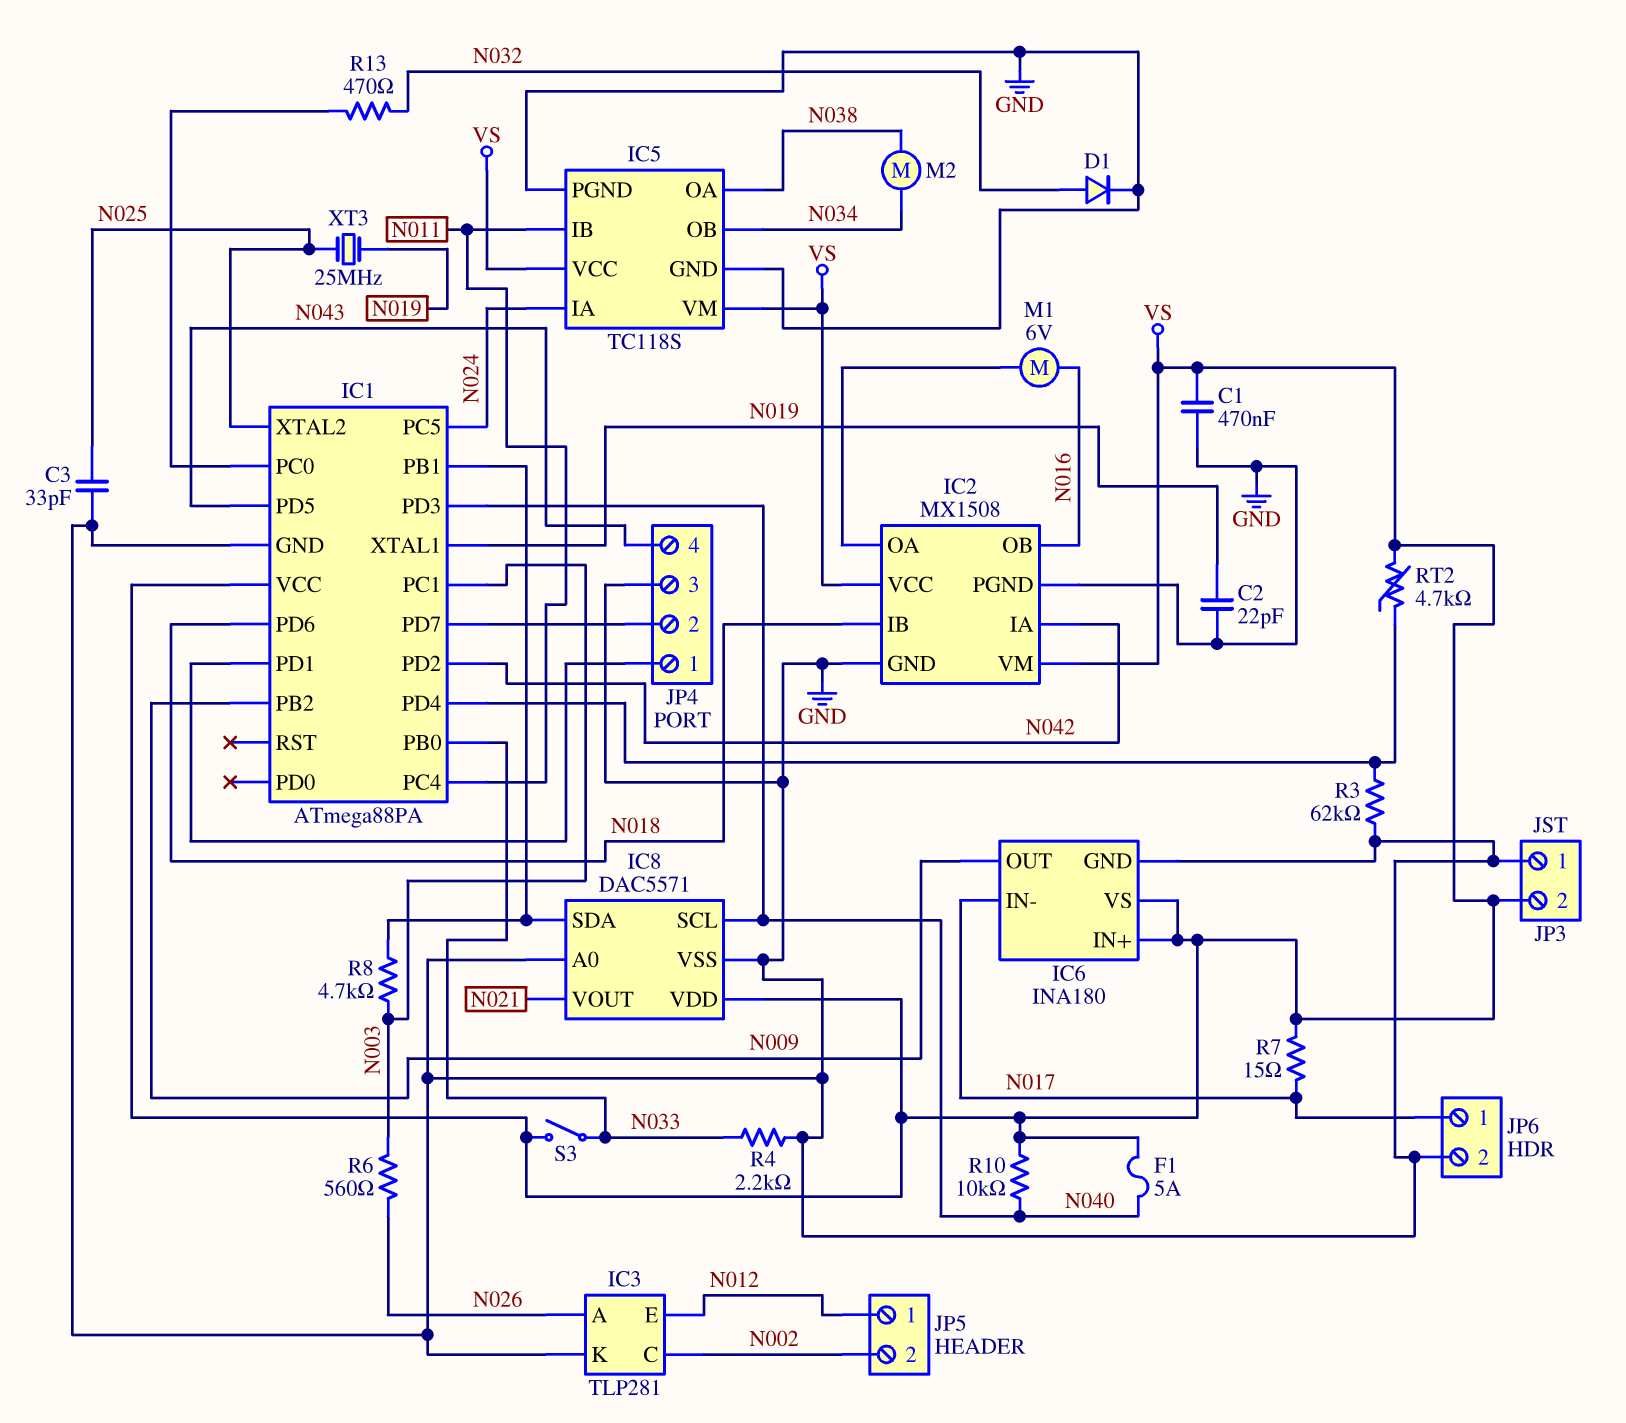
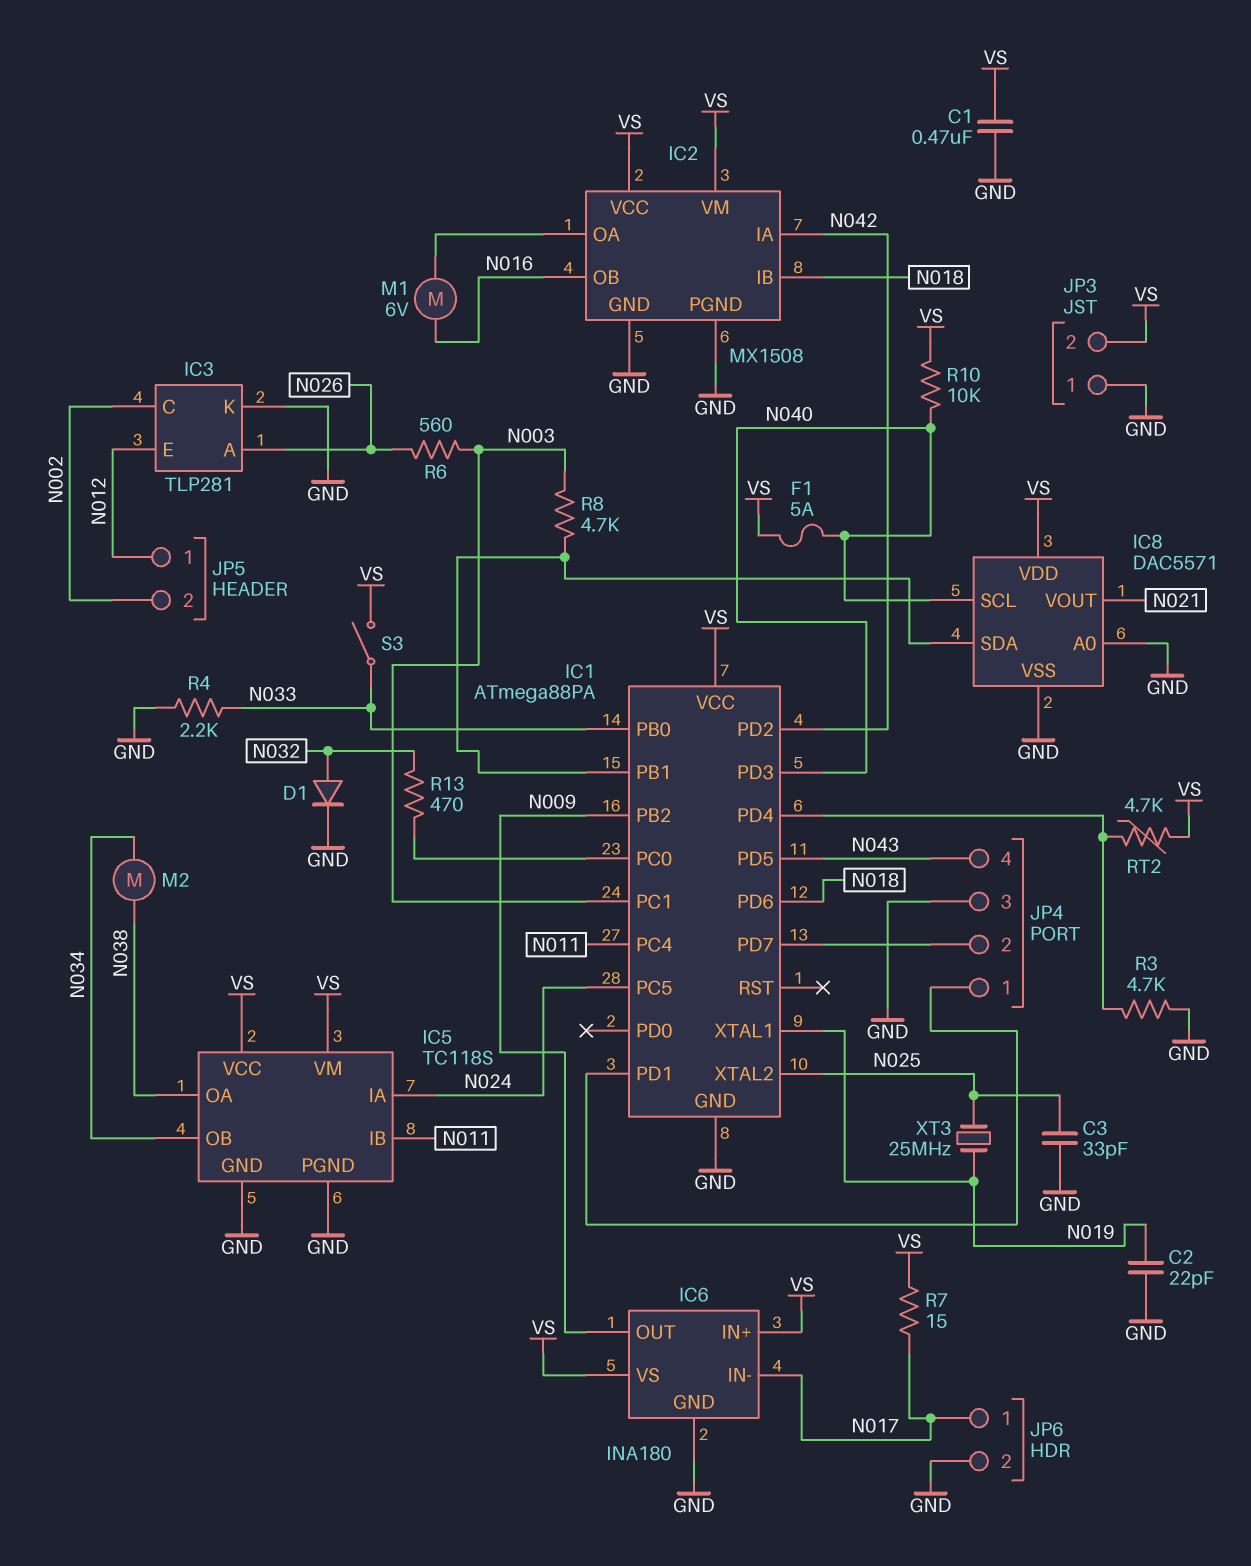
R3: 62k (GND, IC1/PD4) -> 4.7k (GND, IC1/PD4)

